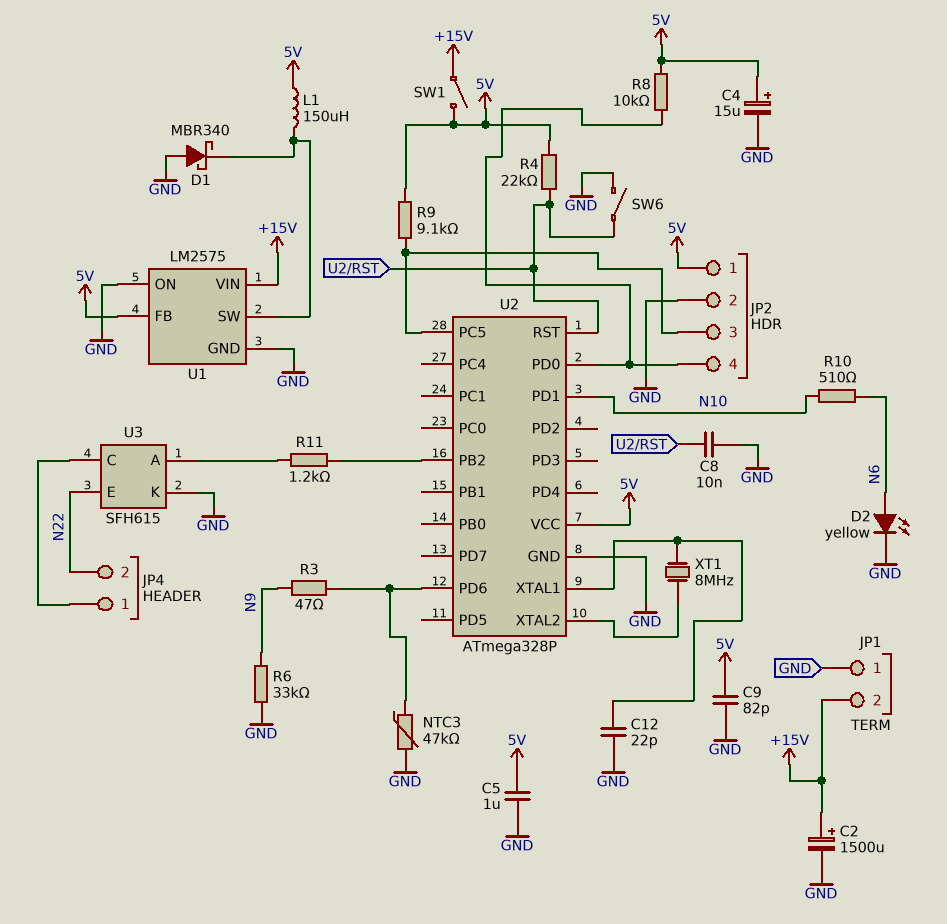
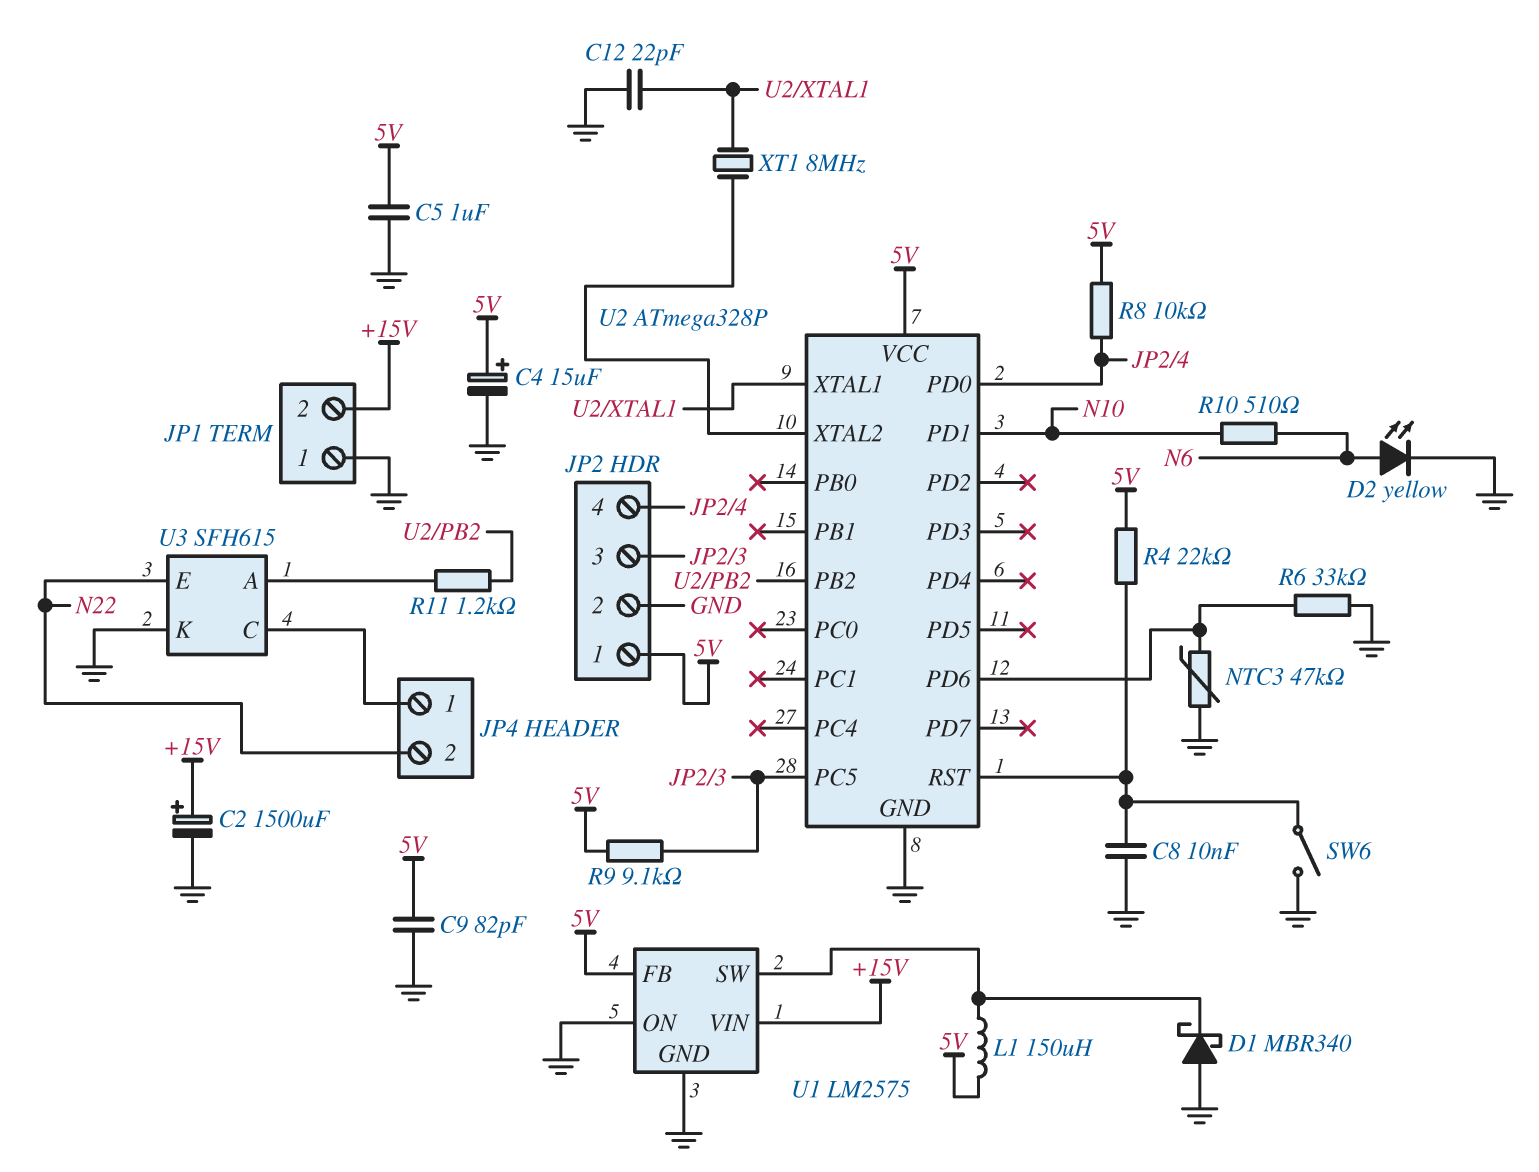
R3: 47 (N9, U2/PD6) -> none
R6: 33k (GND, N9) -> 33k (GND, U2/PD6)
SW1: switch (+15V, 5V) -> none

